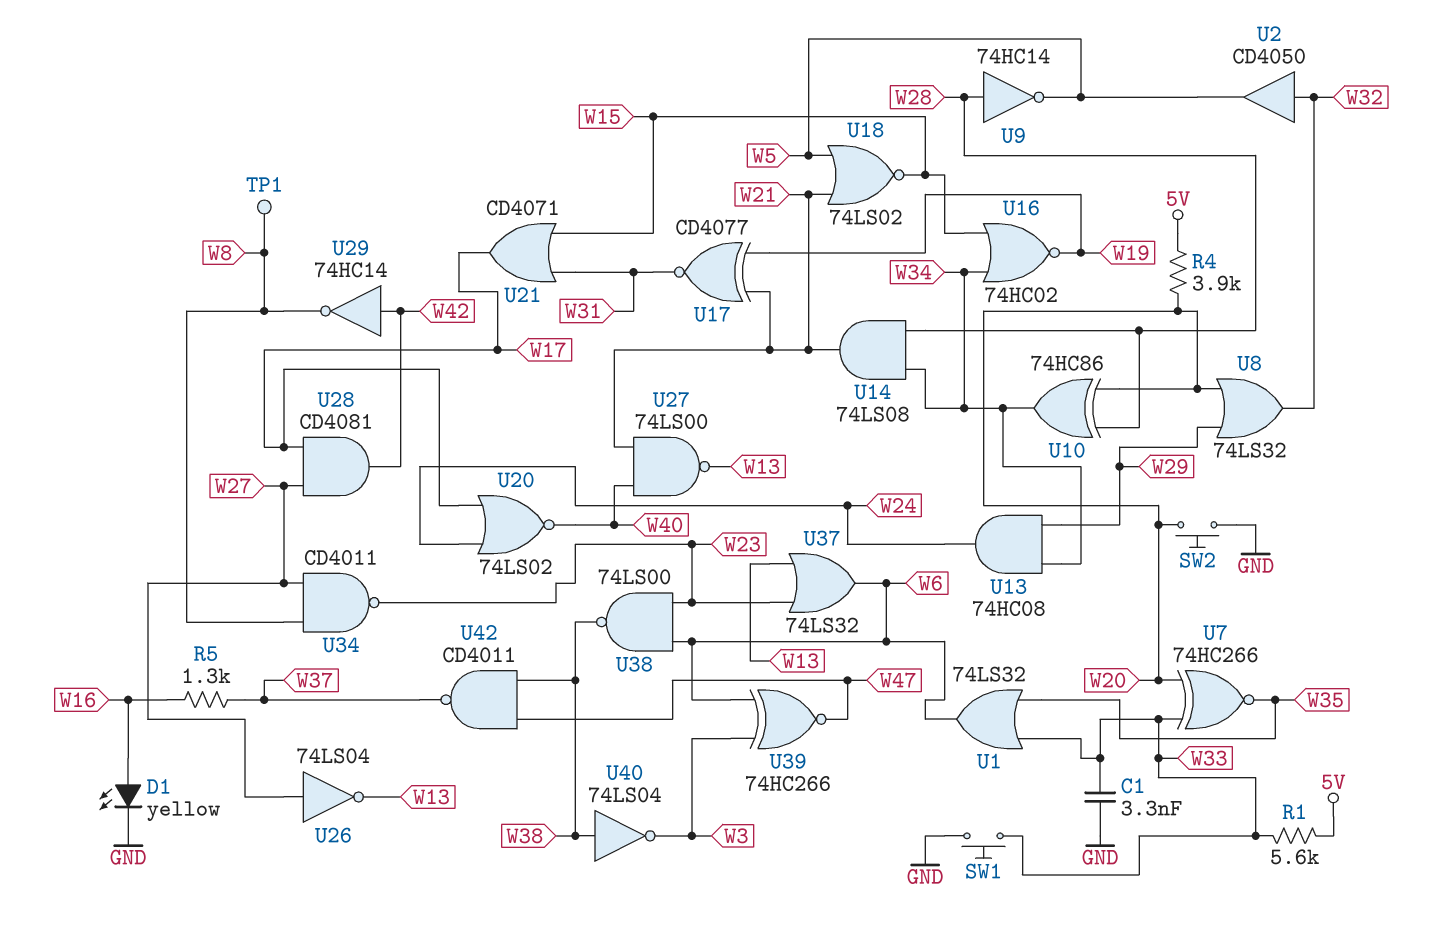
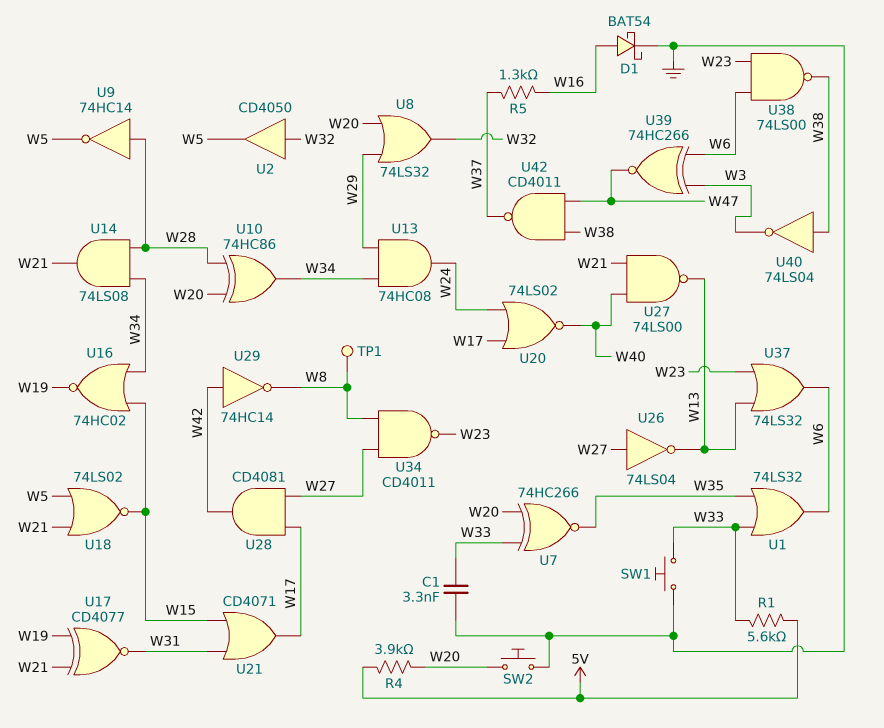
D1: LED yellow (A W16, K GND) -> schottky BAT54 (A W16, K GND)

